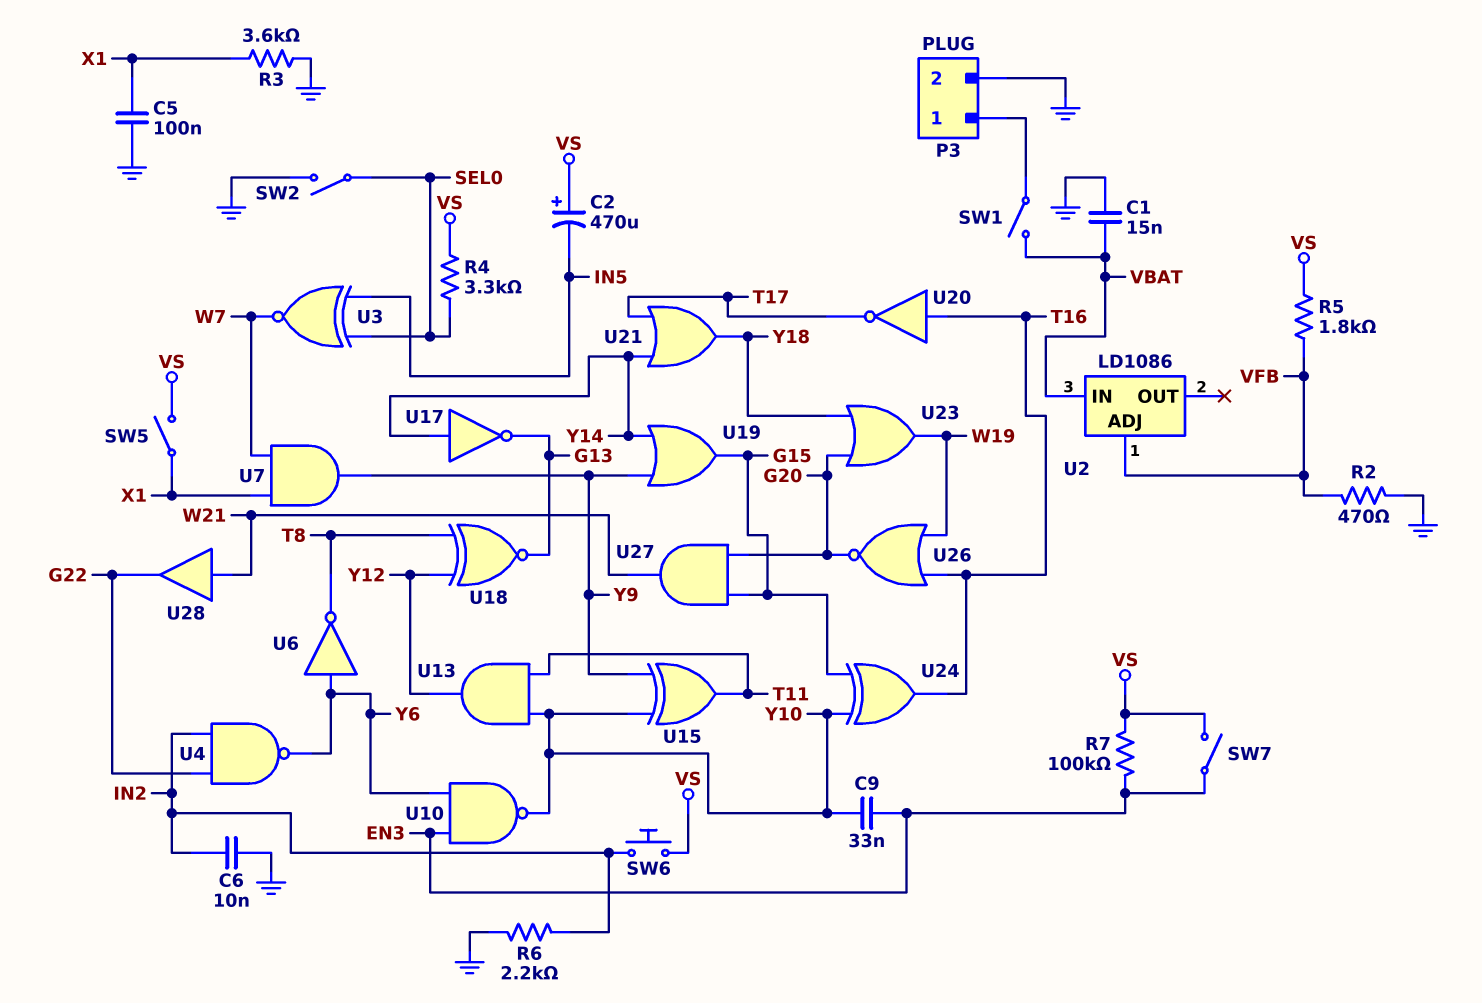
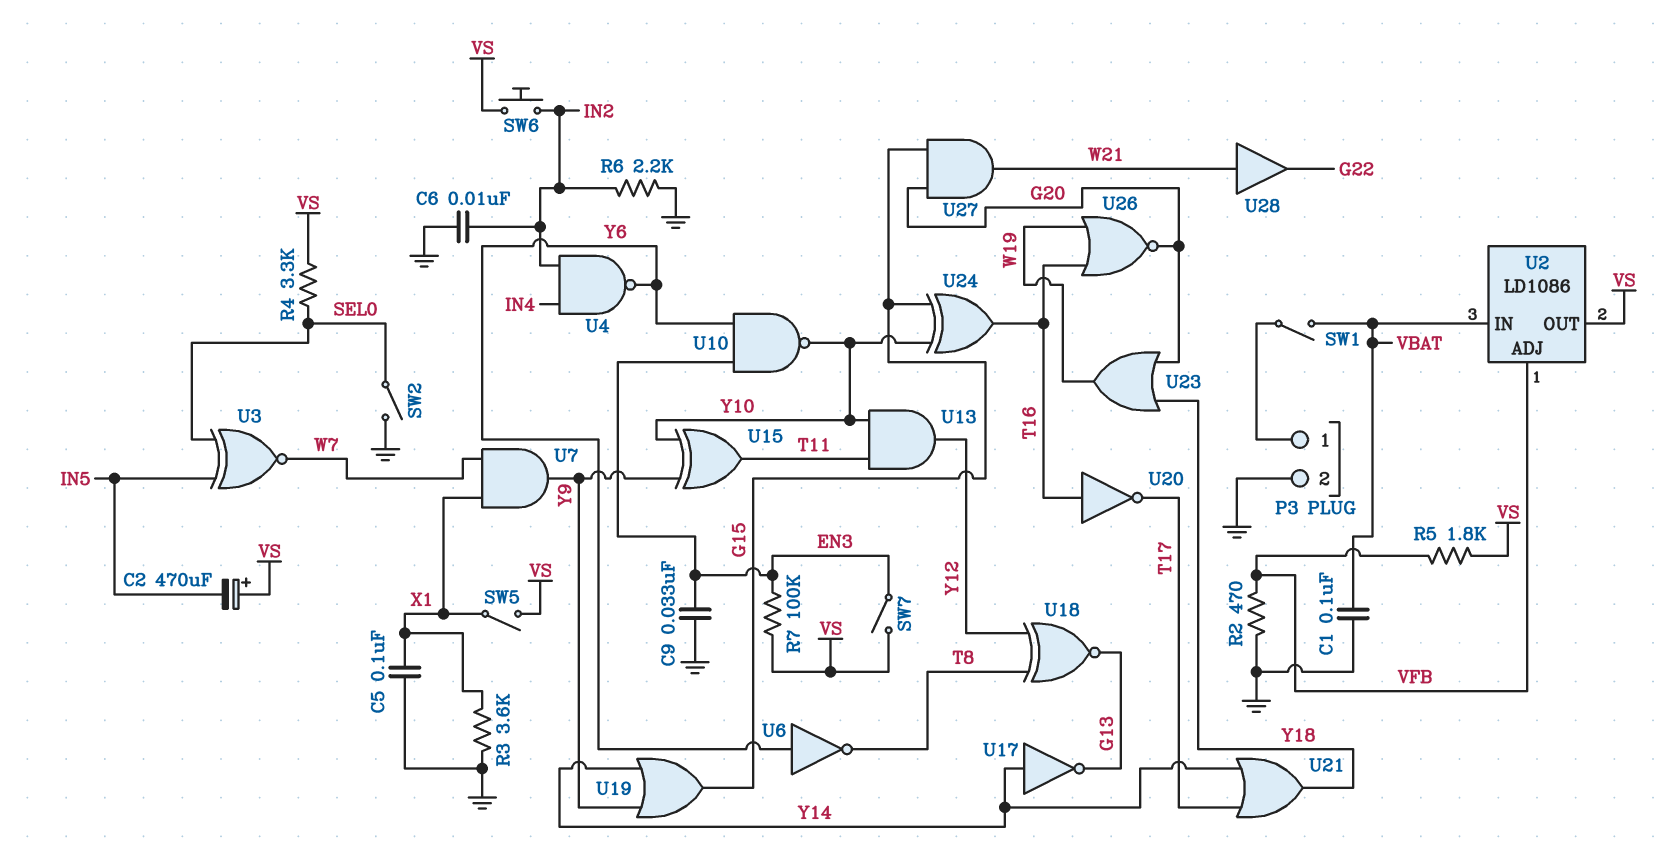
C1: 15nF (GND, VBAT) -> 100nF (GND, VBAT)
C9: 33nF (EN3, Y10) -> 33nF (EN3, GND)
U2 pin OUT: none -> VS
U4: NAND (in G22, in IN2, out Y6) -> NAND (in IN2, in IN4, out Y6)

